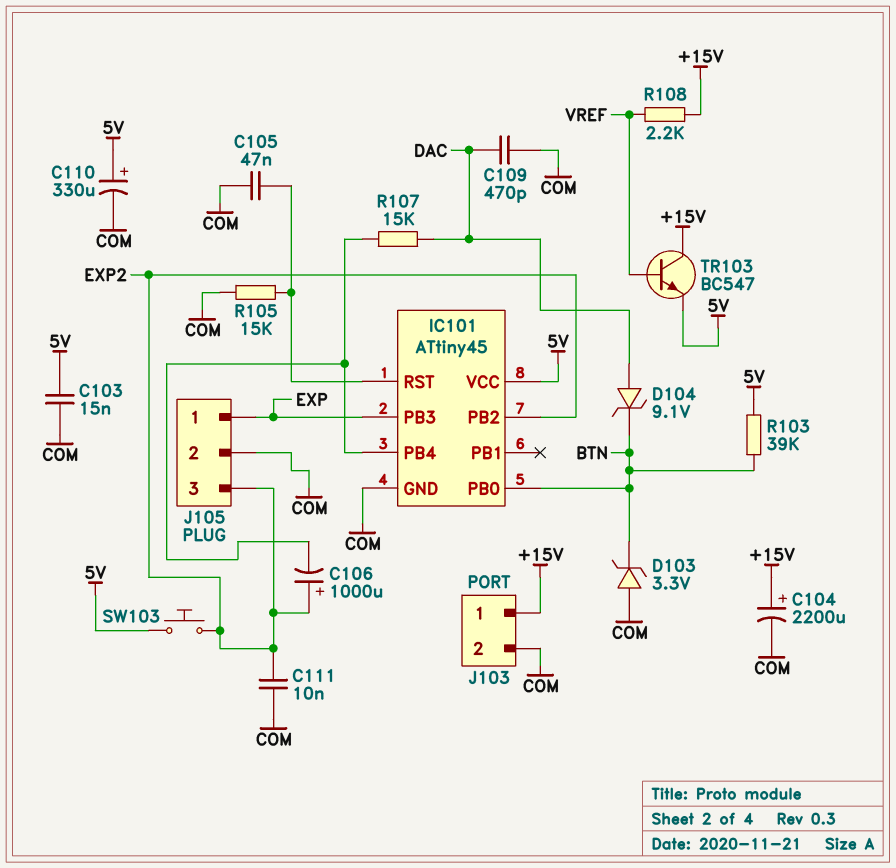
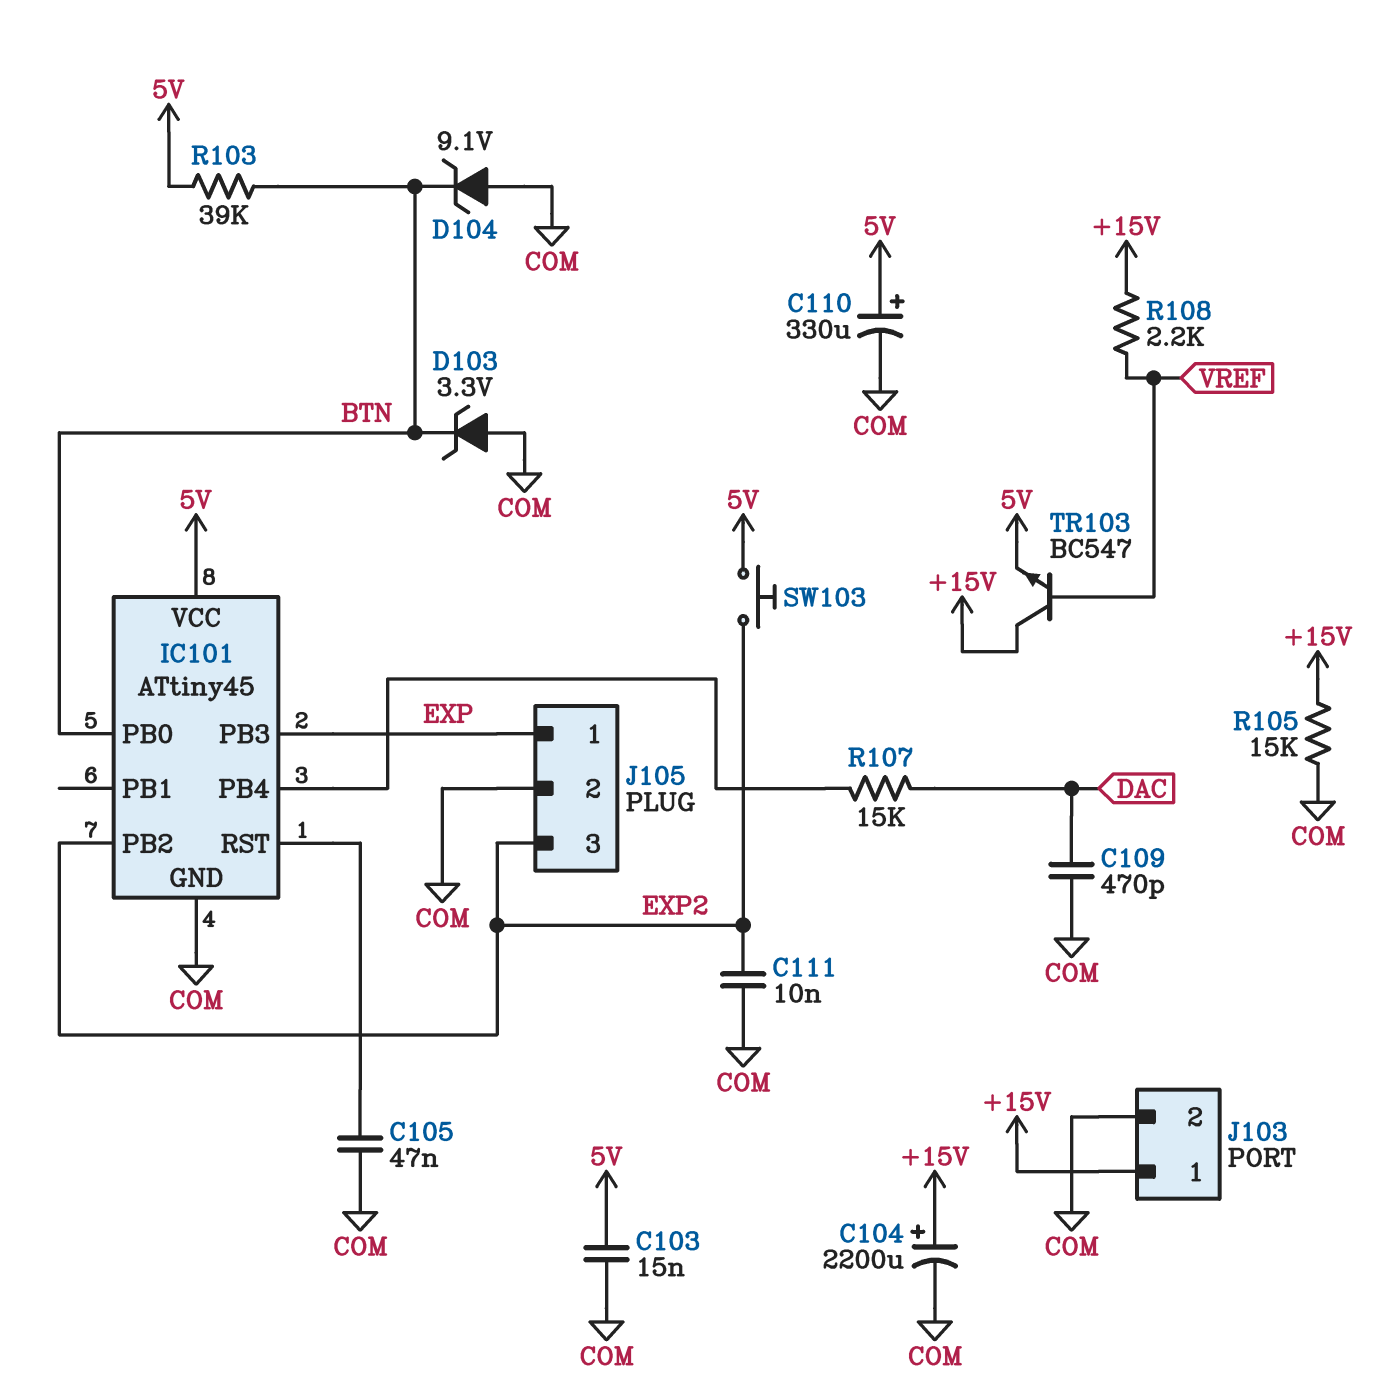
C106: 1000uF (plus EXP2, minus IC101/PB4) -> none
D104: zener 9.1V (A DAC, K BTN) -> zener 9.1V (A COM, K BTN)
R105: 15k (COM, IC101/RST) -> 15k (+15V, COM)

